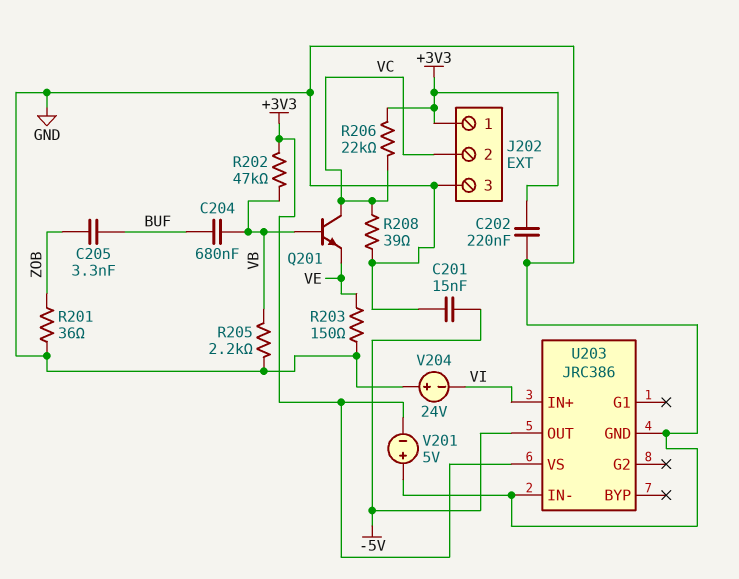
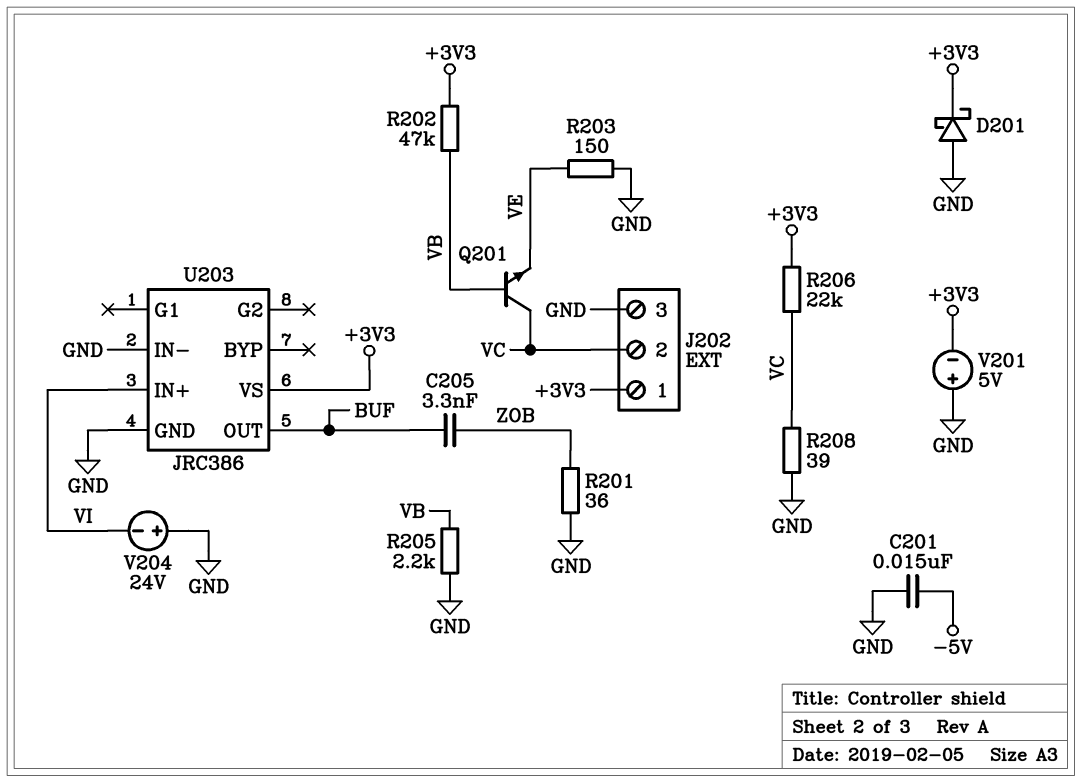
C202: 220nF (+3V3, GND) -> none
C204: 680nF (BUF, VB) -> none
D201: none -> schottky (A GND, K +3V3)
U203 pin OUT: -5V -> BUF

